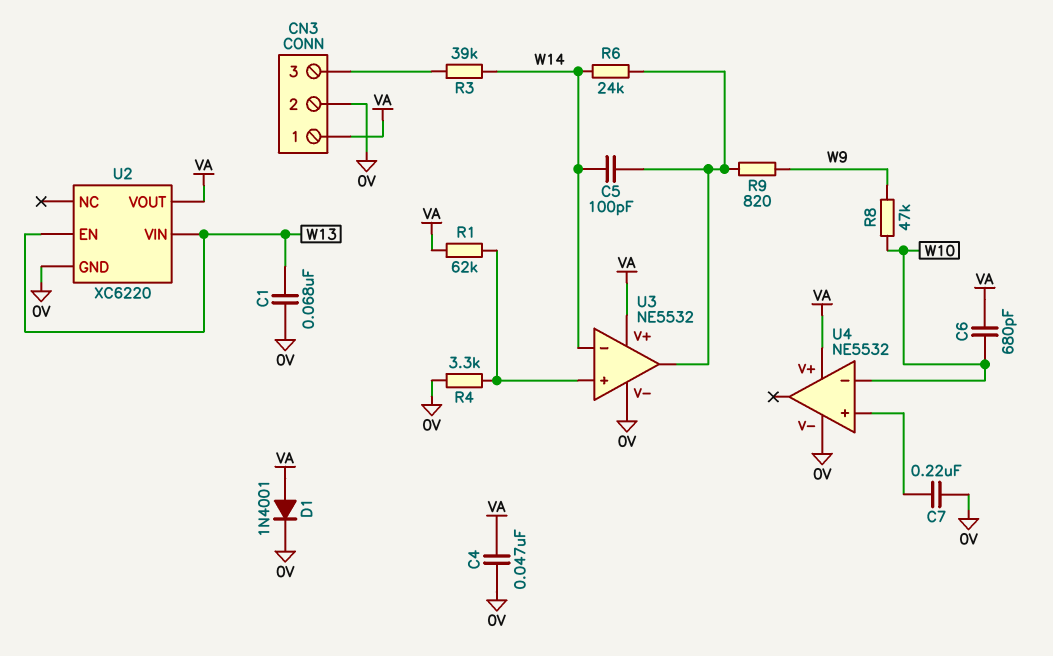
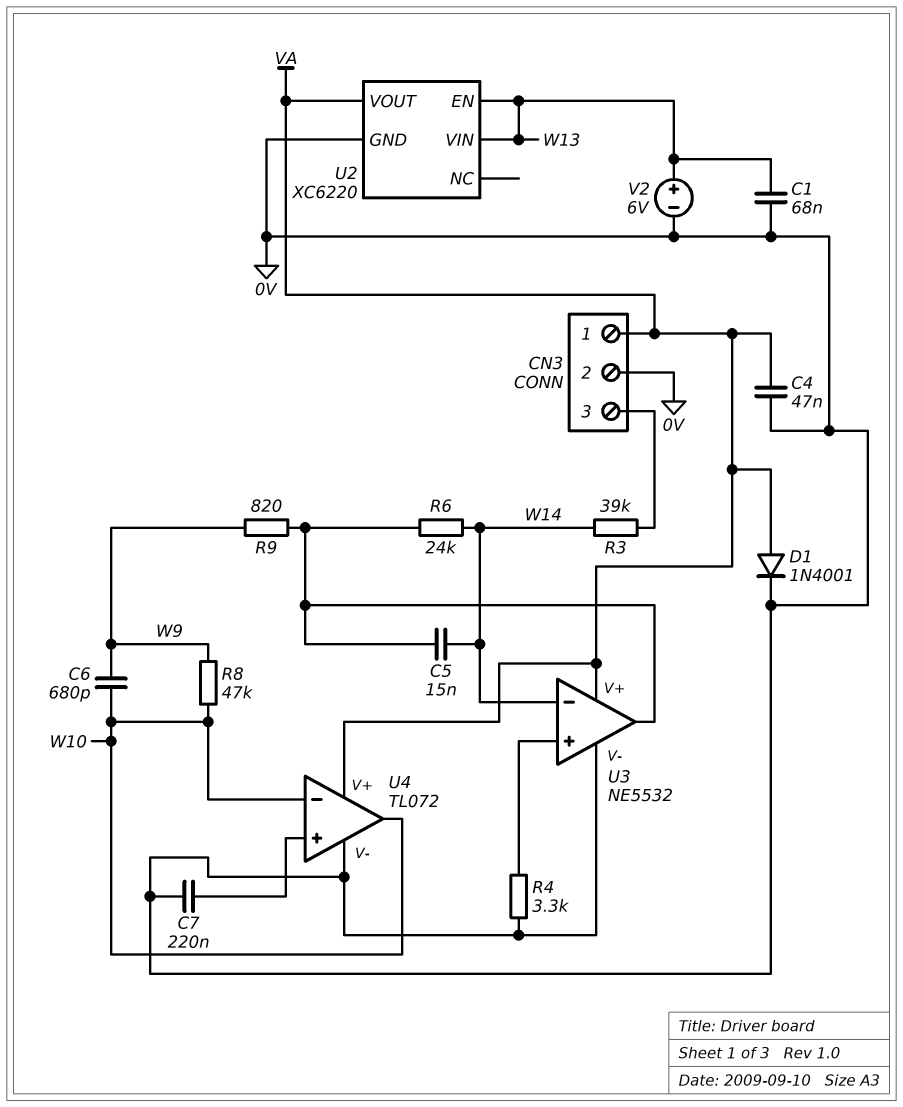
C5: 100pF (U3/out, W14) -> 15nF (U3/out, W14)
C6: 680pF (VA, W10) -> 680pF (W9, W10)
R1: 62k (U3/in+, VA) -> none
U4: NE5532 -> TL072
U4 pin out: none -> W10
V2: none -> 6V (plus W13, minus 0V)

